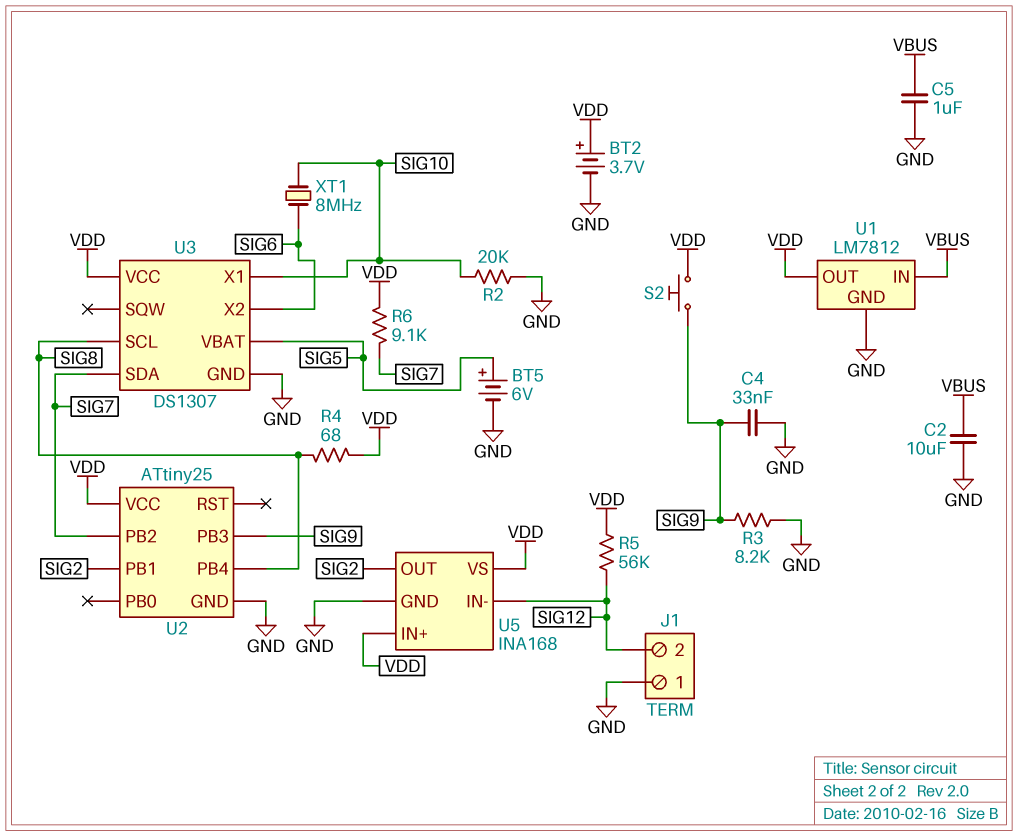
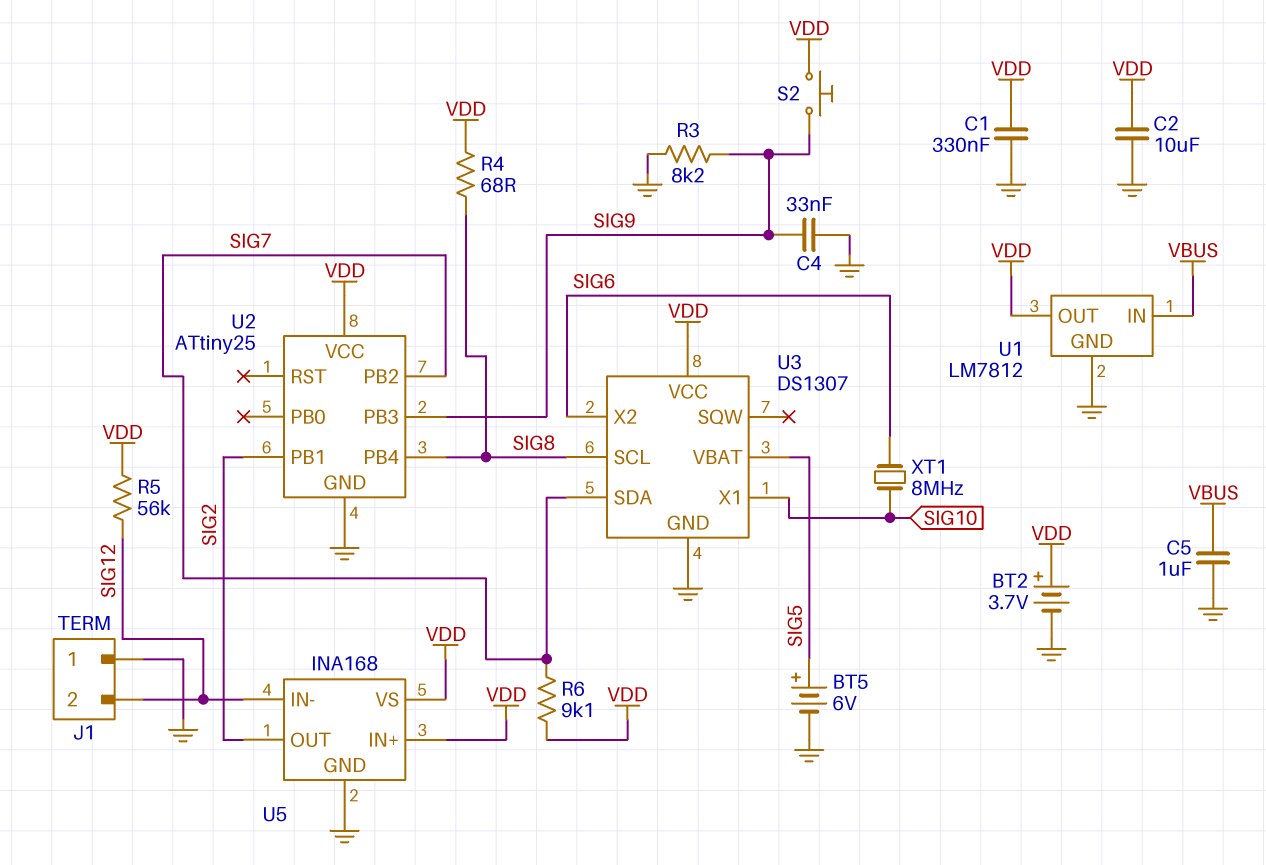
C1: none -> 330nF (GND, VDD)
C2: 10uF (GND, VBUS) -> 10uF (GND, VDD)
R2: 20k (GND, SIG10) -> none

